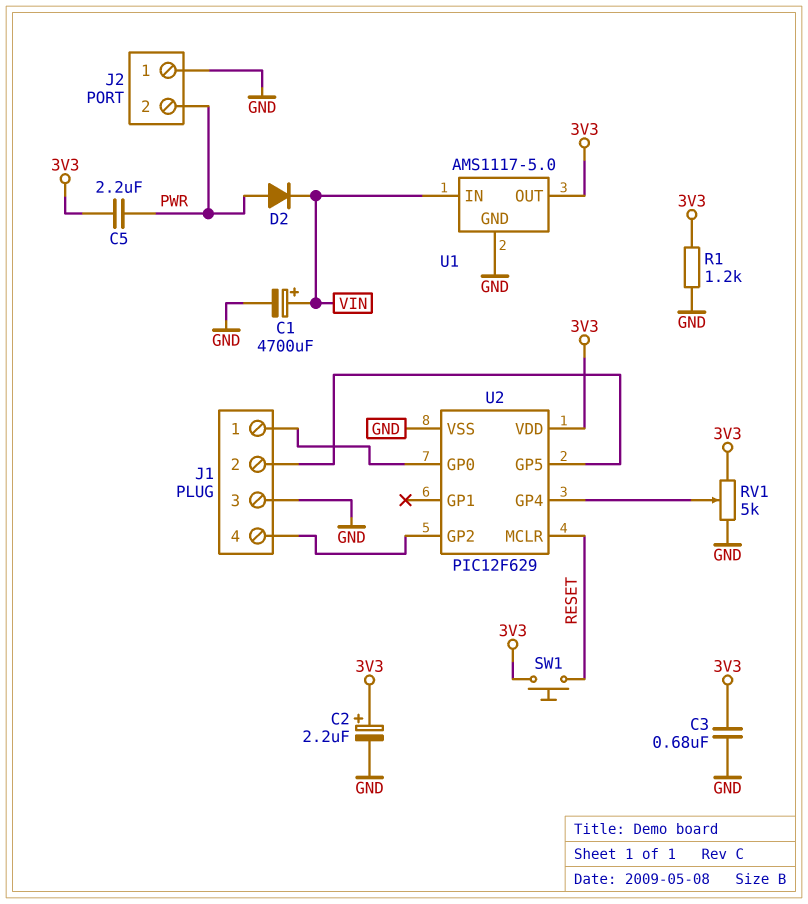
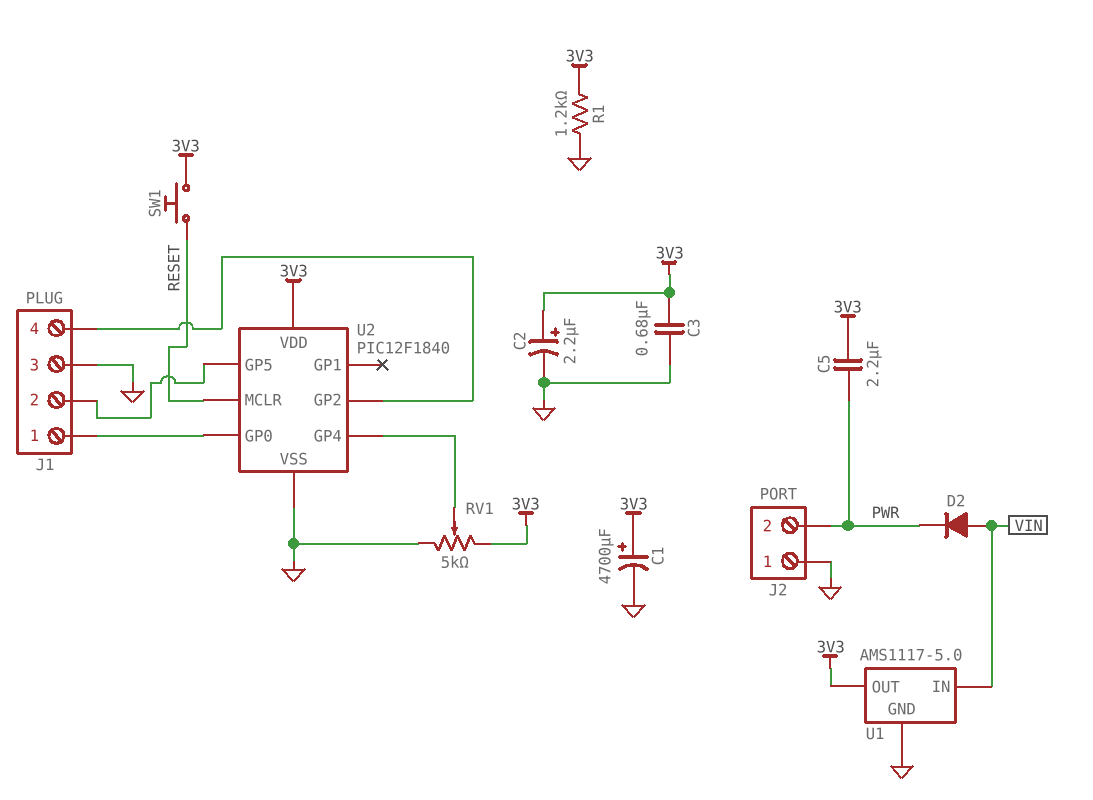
C1: 4700uF (plus VIN, minus GND) -> 4700uF (plus 3V3, minus GND)
D2: diode (A PWR, K VIN) -> diode (A VIN, K PWR)
U2: PIC12F629 -> PIC12F1840

